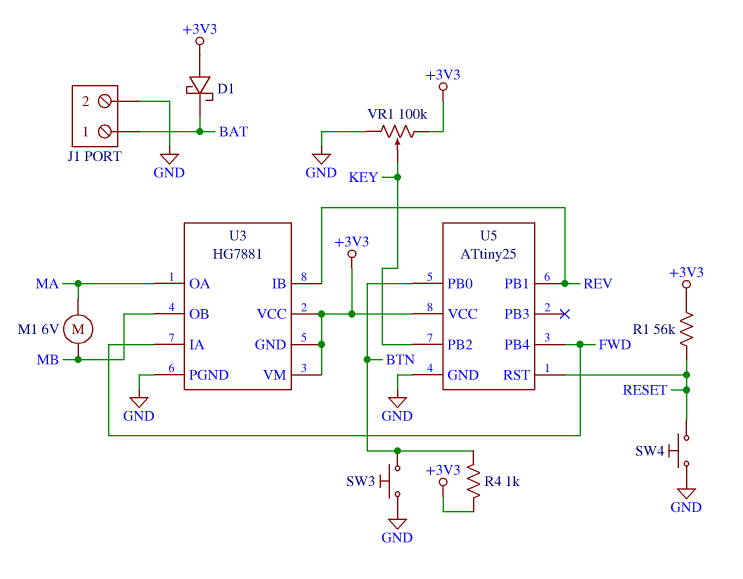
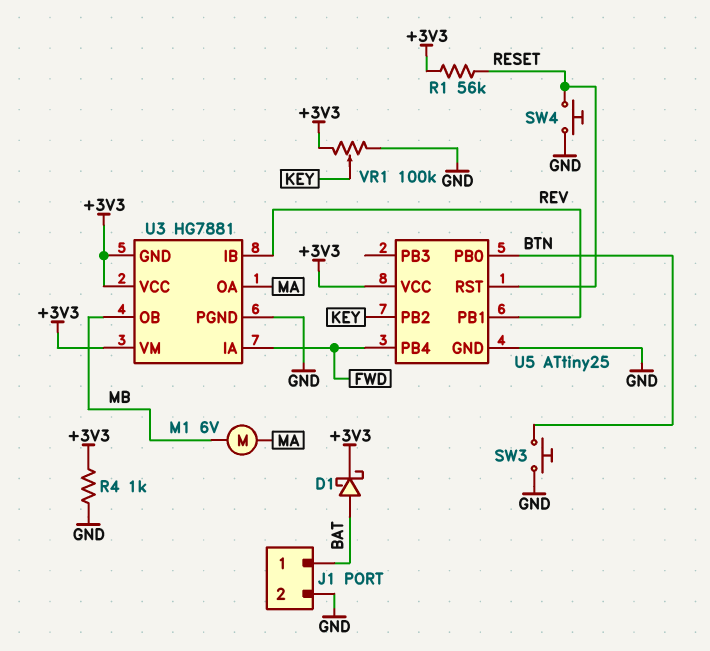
D1: schottky (A +3V3, K BAT) -> schottky (A BAT, K +3V3)
R4: 1k (+3V3, BTN) -> 1k (+3V3, GND)

